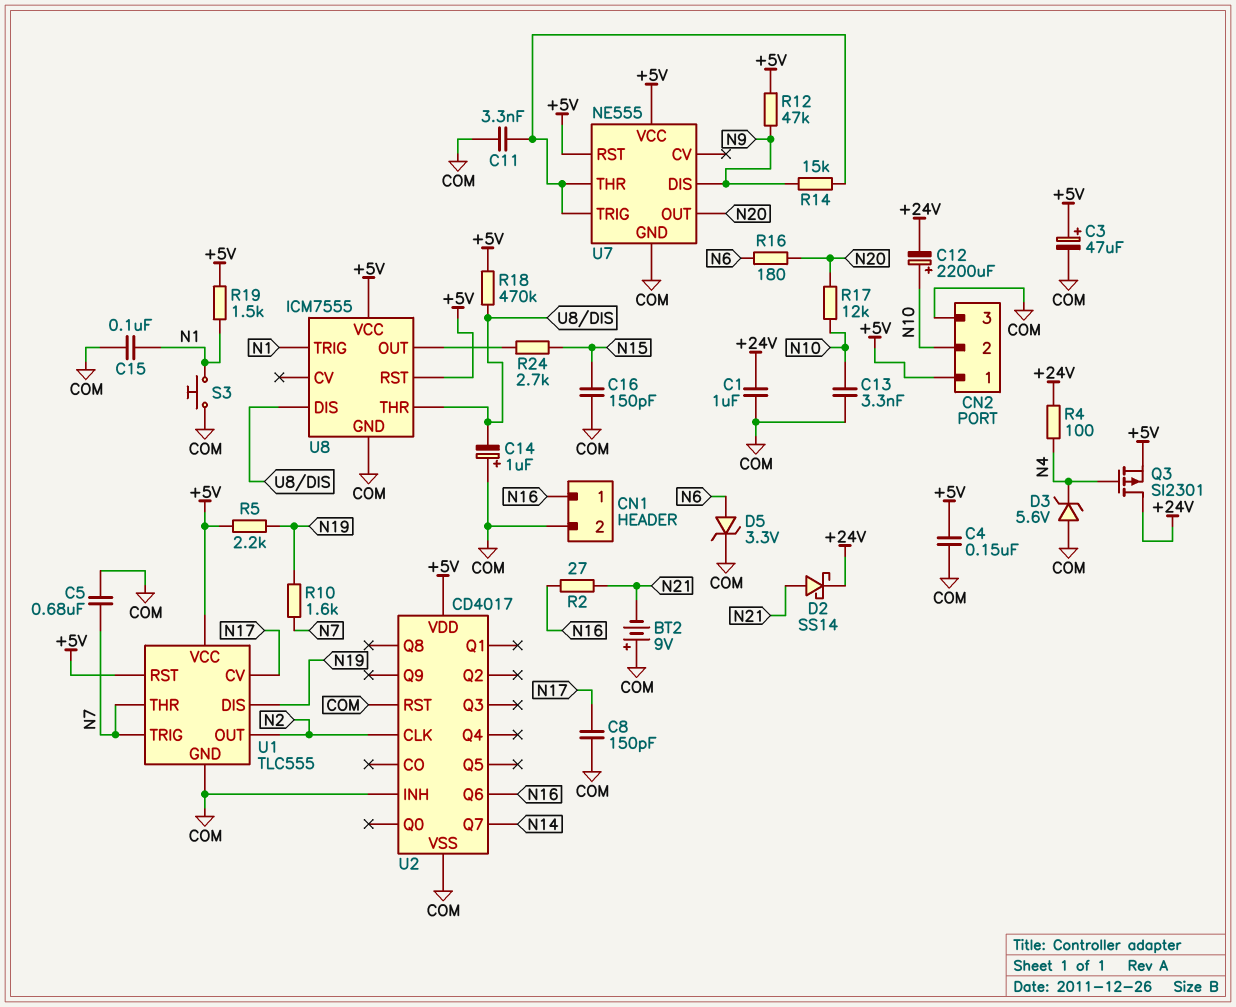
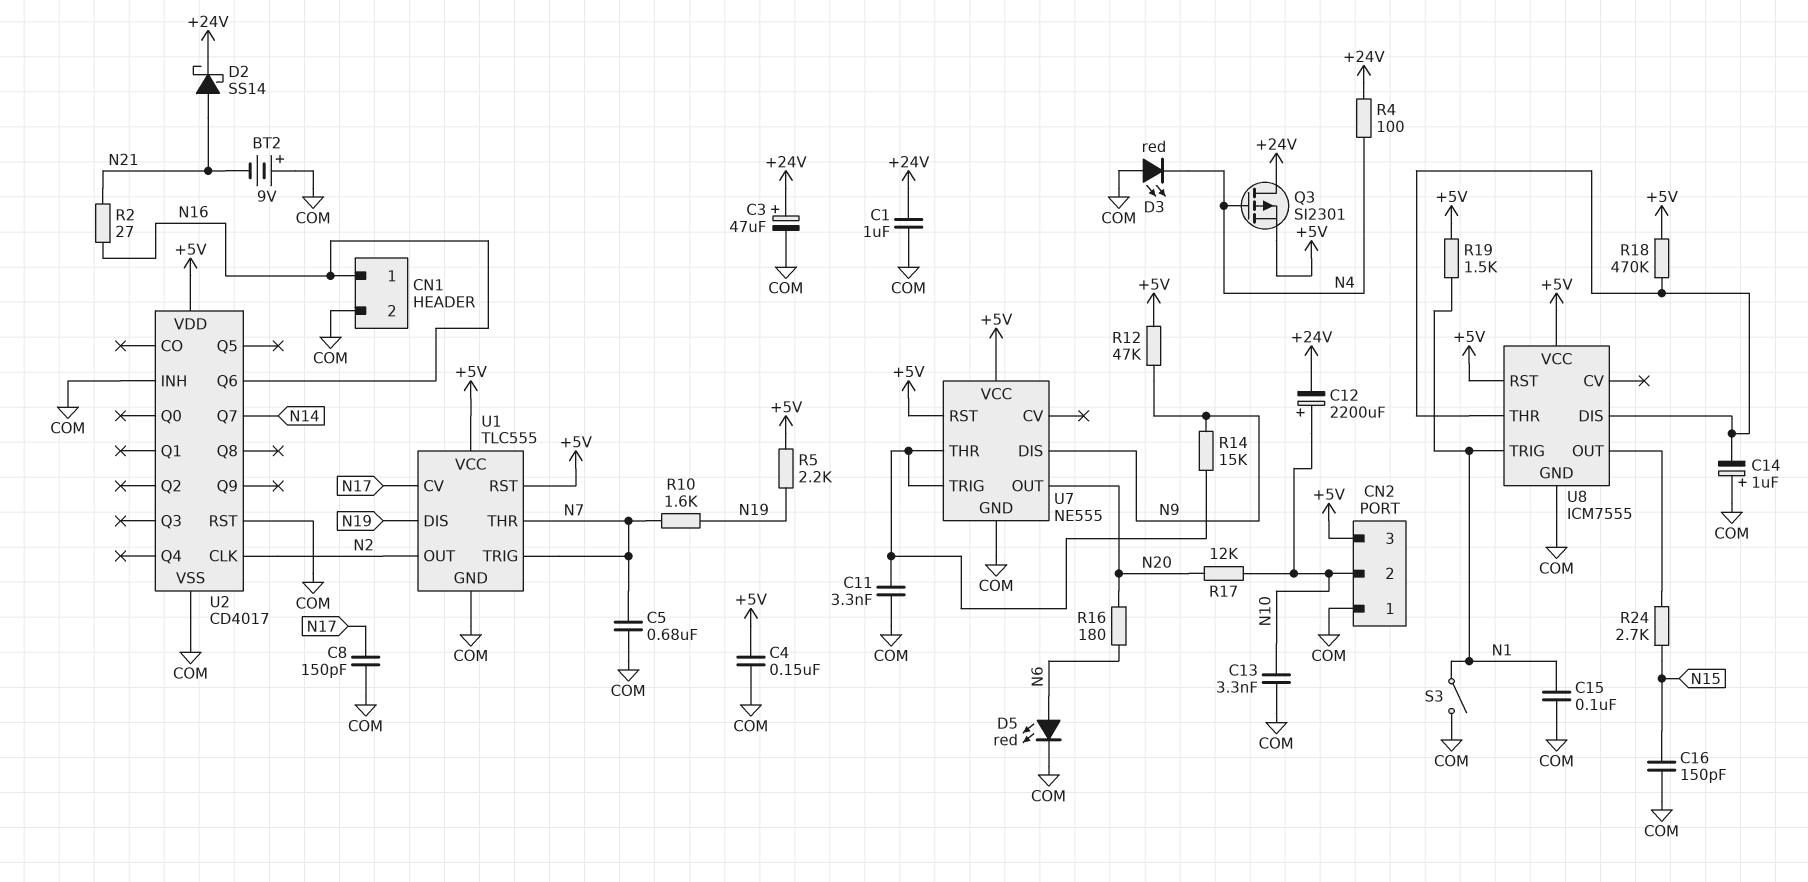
C3: 47uF (plus +5V, minus COM) -> 47uF (plus +24V, minus COM)
CN2 pin 1: +5V -> COM
CN2 pin 3: COM -> +5V
D3: zener 5.6V (A COM, K N4) -> LED red (A COM, K N4)
D5: zener 3.3V (A N6, K COM) -> LED red (A N6, K COM)
S3: button (COM, N1) -> switch (COM, N1)

